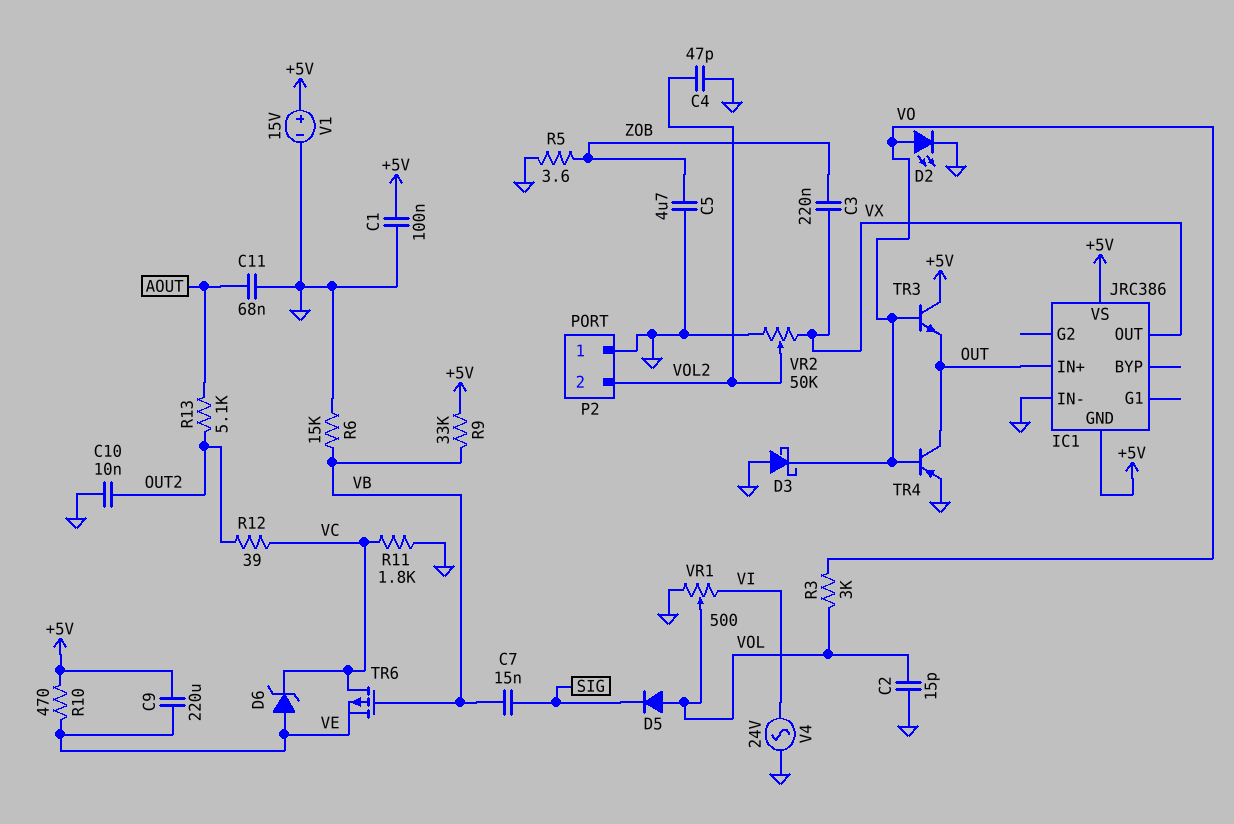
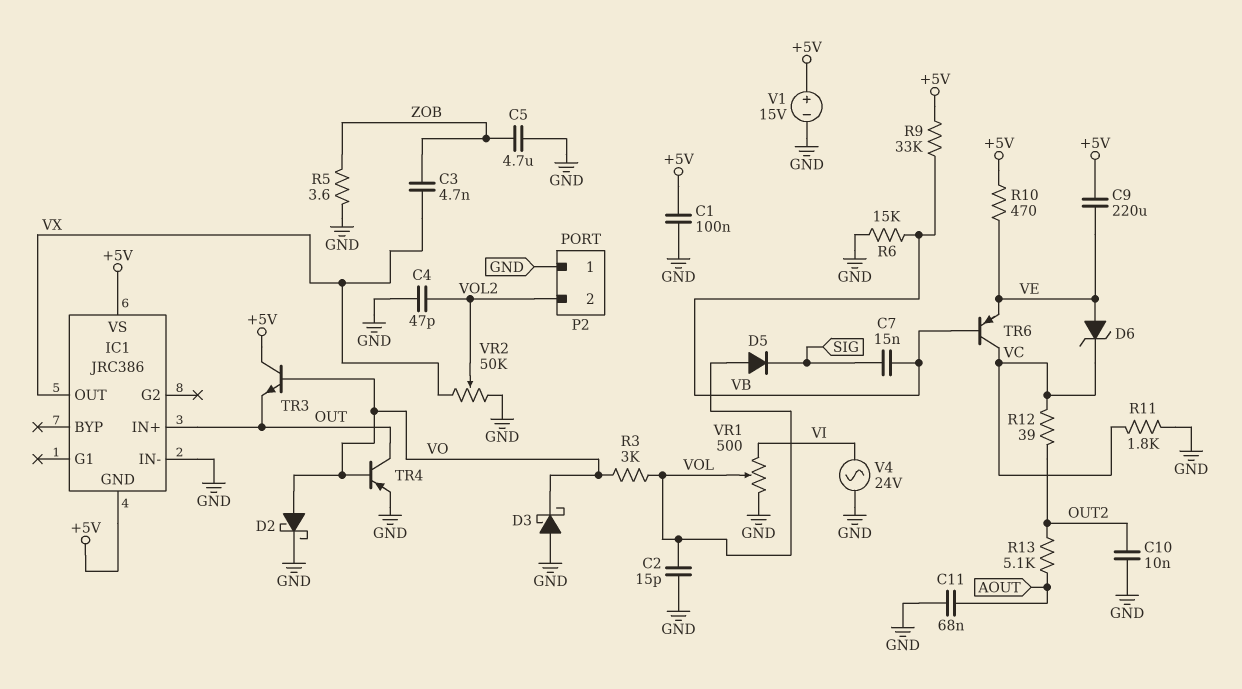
C3: 220nF (VX, ZOB) -> 4.7nF (VX, ZOB)
D2: LED (A VO, K GND) -> schottky (A VO, K GND)
TR6: PMOS (G VB, D VC, S VE) -> PNP (B VB, C VC, E VE)

